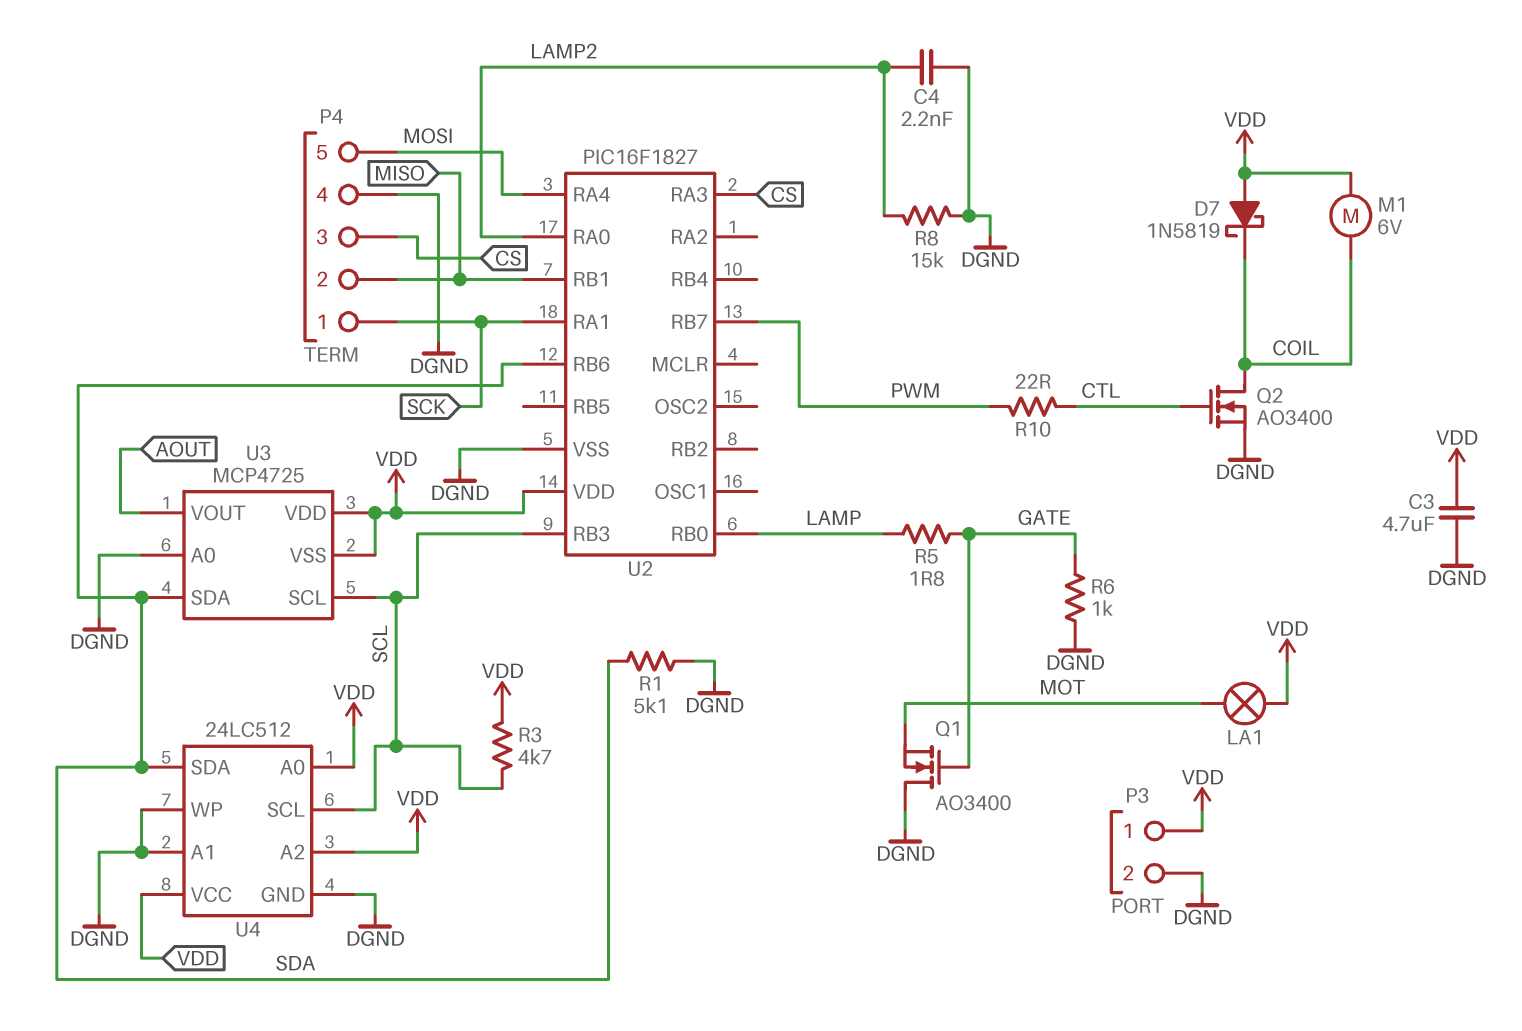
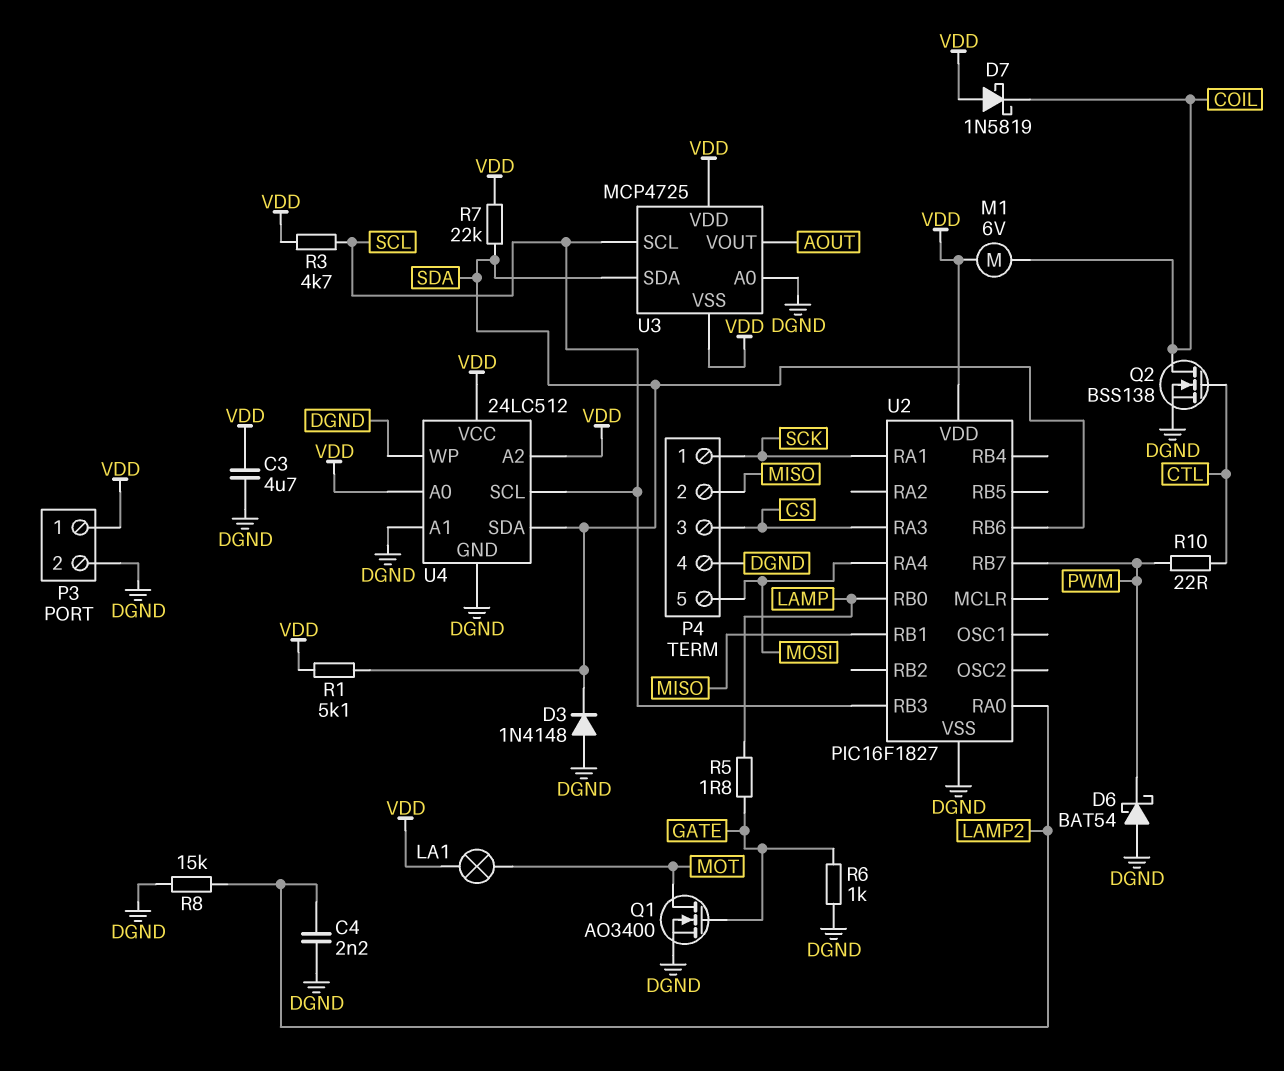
D3: none -> diode 1N4148 (A DGND, K SDA)
D6: none -> schottky BAT54 (A DGND, K PWM)
Q1: NMOS AO3400 (G GATE, D DGND, S MOT) -> NMOS AO3400 (G GATE, D MOT, S DGND)
Q2: NMOS AO3400 (G CTL, D COIL, S DGND) -> NMOS BSS138 (G CTL, D COIL, S DGND)
R1: 5.1k (DGND, SDA) -> 5.1k (SDA, VDD)
R7: none -> 22k (SDA, VDD)

